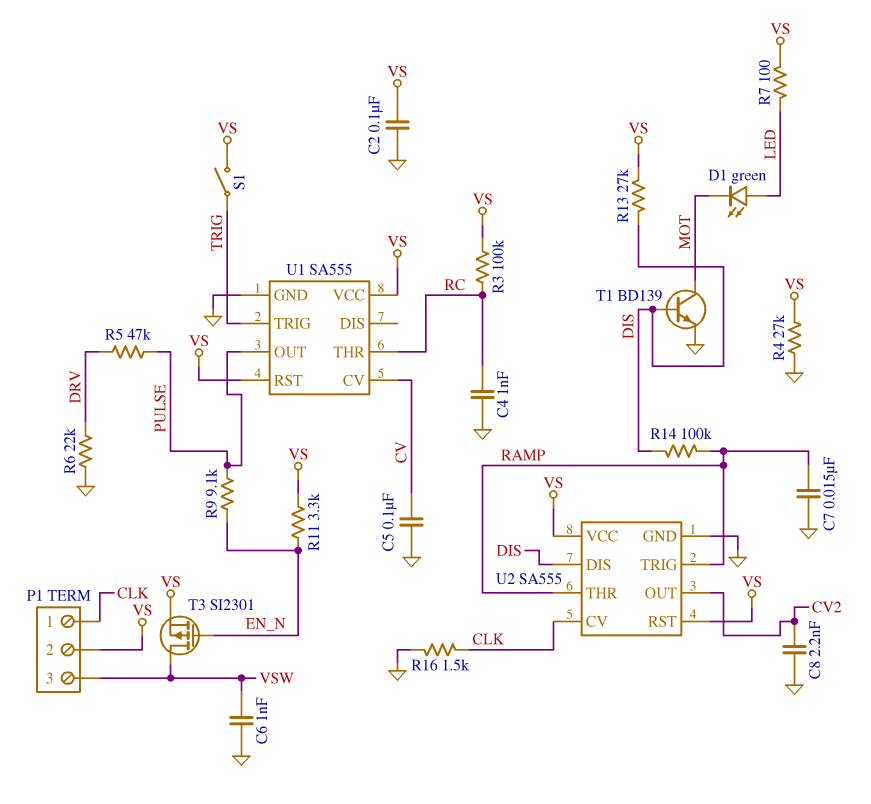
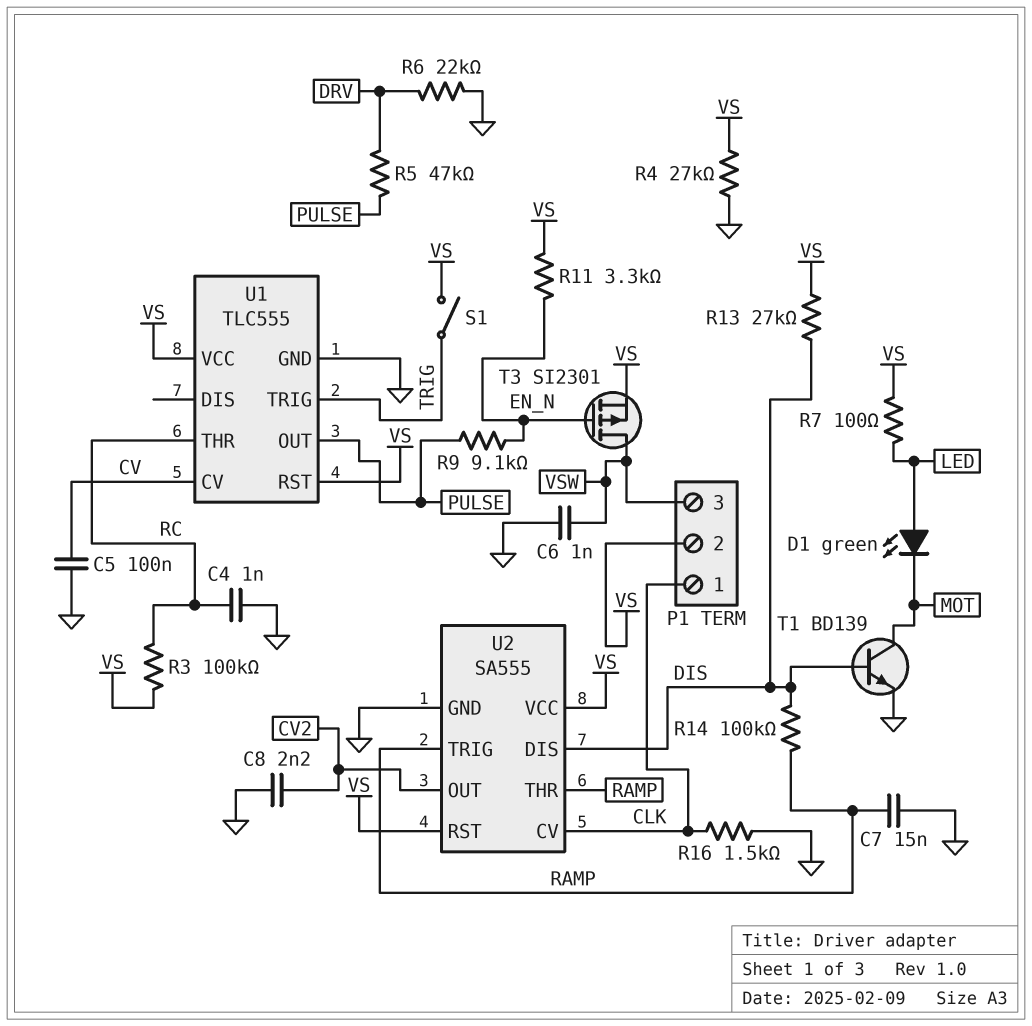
C2: 100nF (GND, VS) -> none
U1: SA555 -> TLC555

